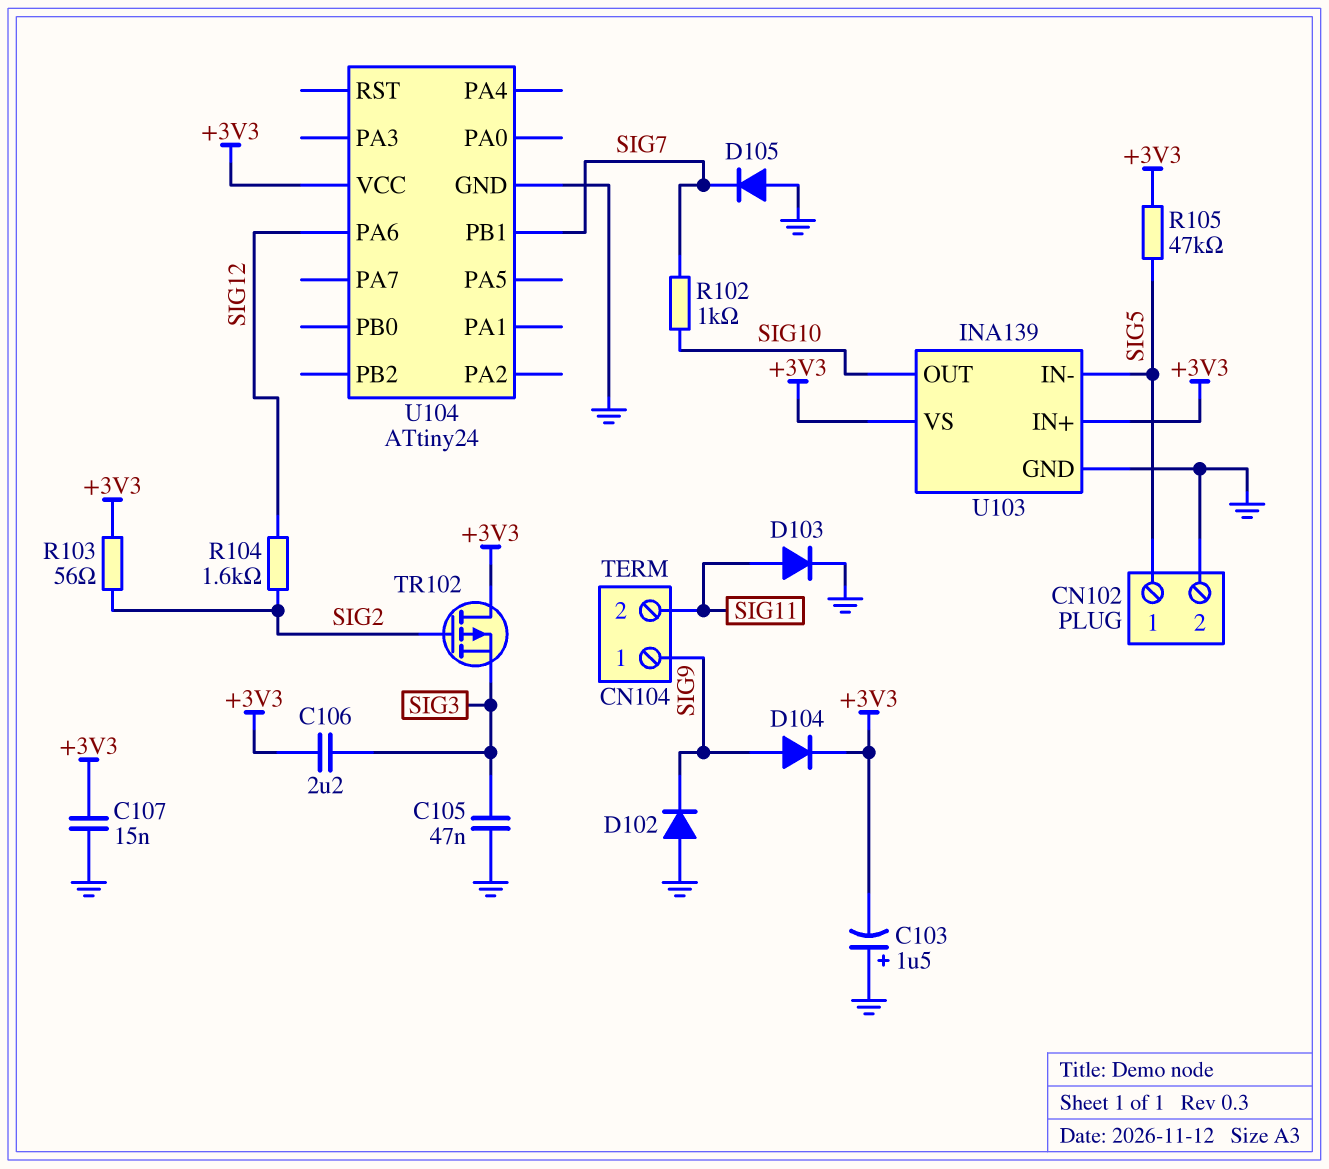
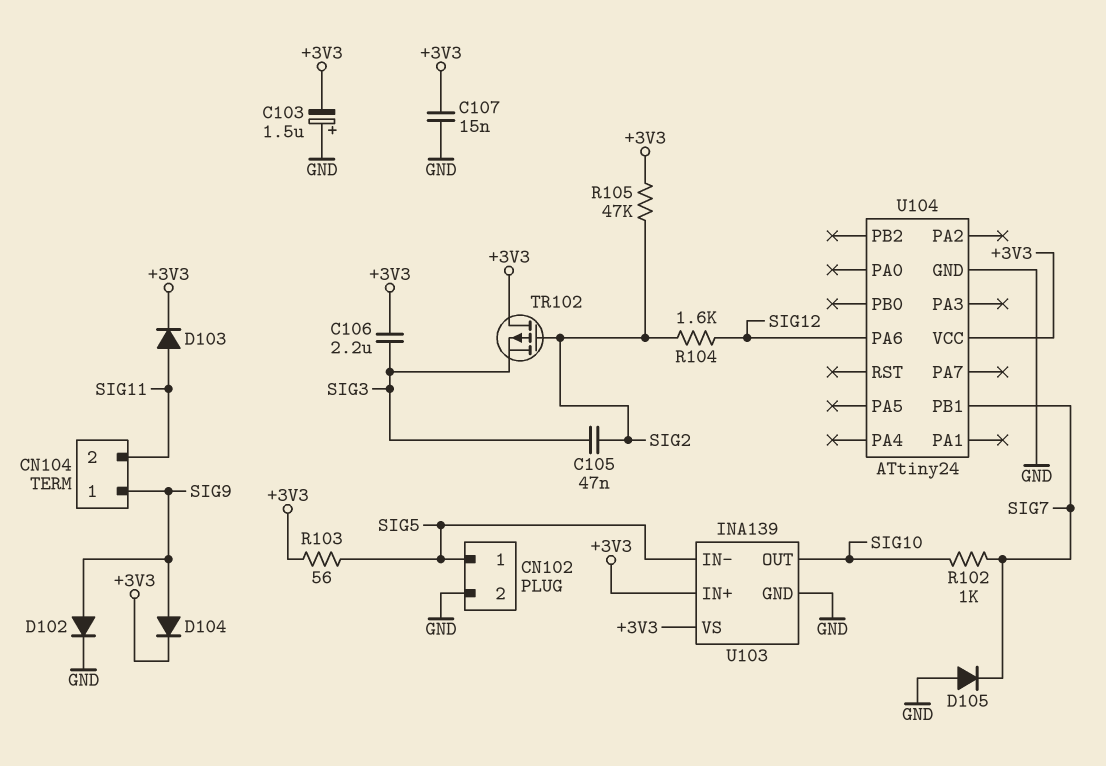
C105: 47nF (GND, SIG3) -> 47nF (SIG2, SIG3)
D102: diode (A GND, K SIG9) -> diode (A SIG9, K GND)
D103: diode (A SIG11, K GND) -> diode (A SIG11, K +3V3)
R103: 56 (+3V3, SIG2) -> 56 (+3V3, SIG5)
R105: 47k (+3V3, SIG5) -> 47k (+3V3, SIG2)

